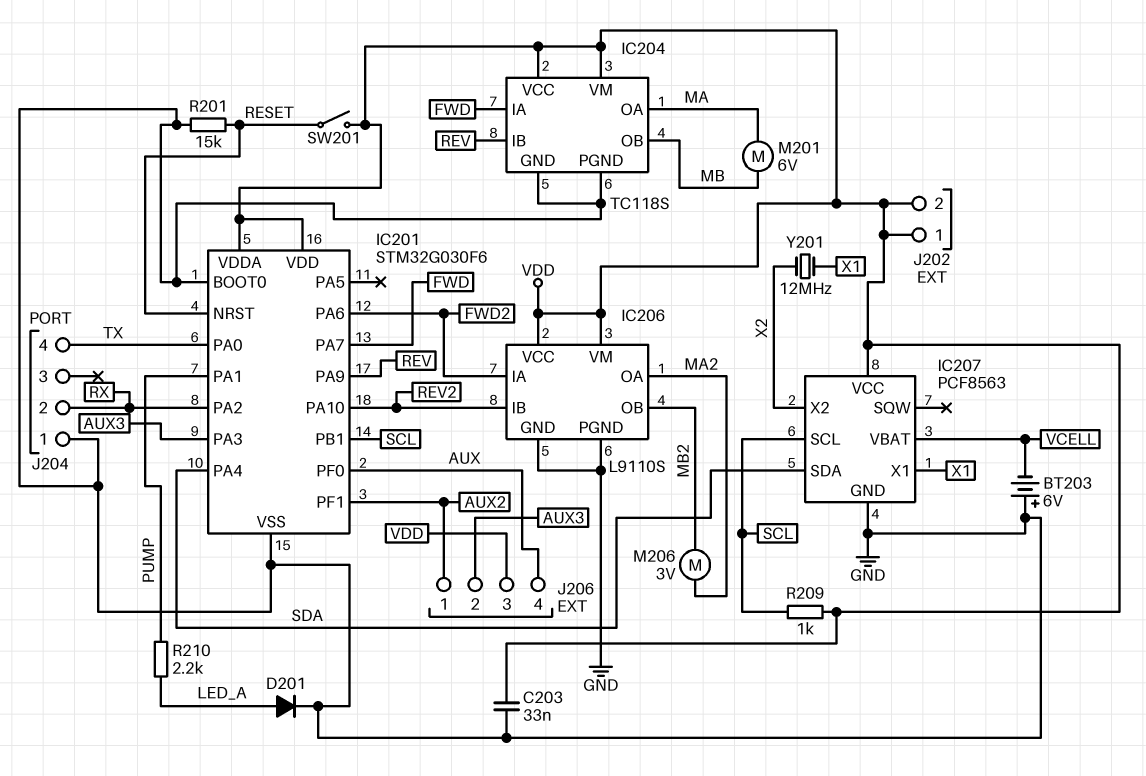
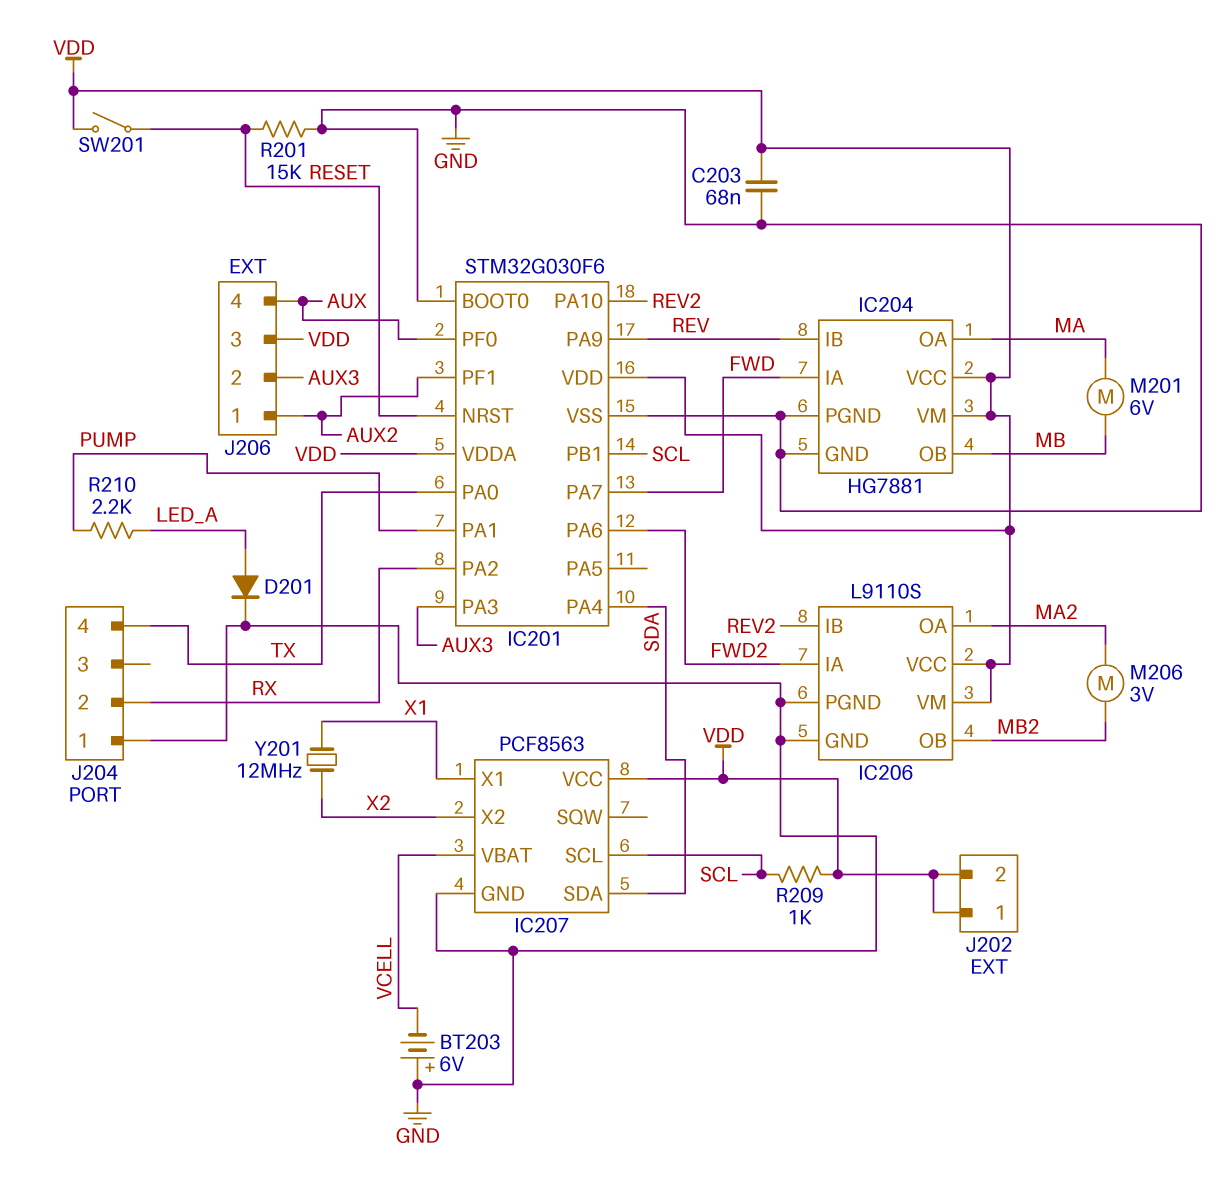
C203: 33nF (GND, VDD) -> 68nF (GND, VDD)
IC204: TC118S -> HG7881

